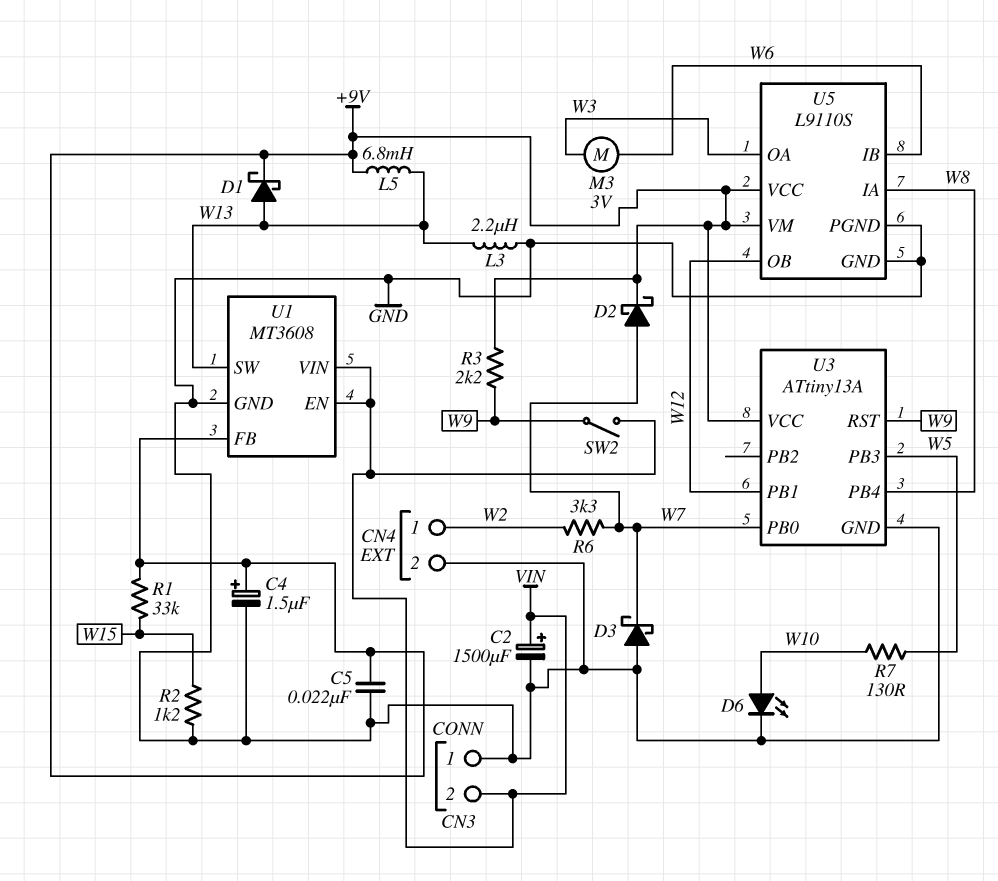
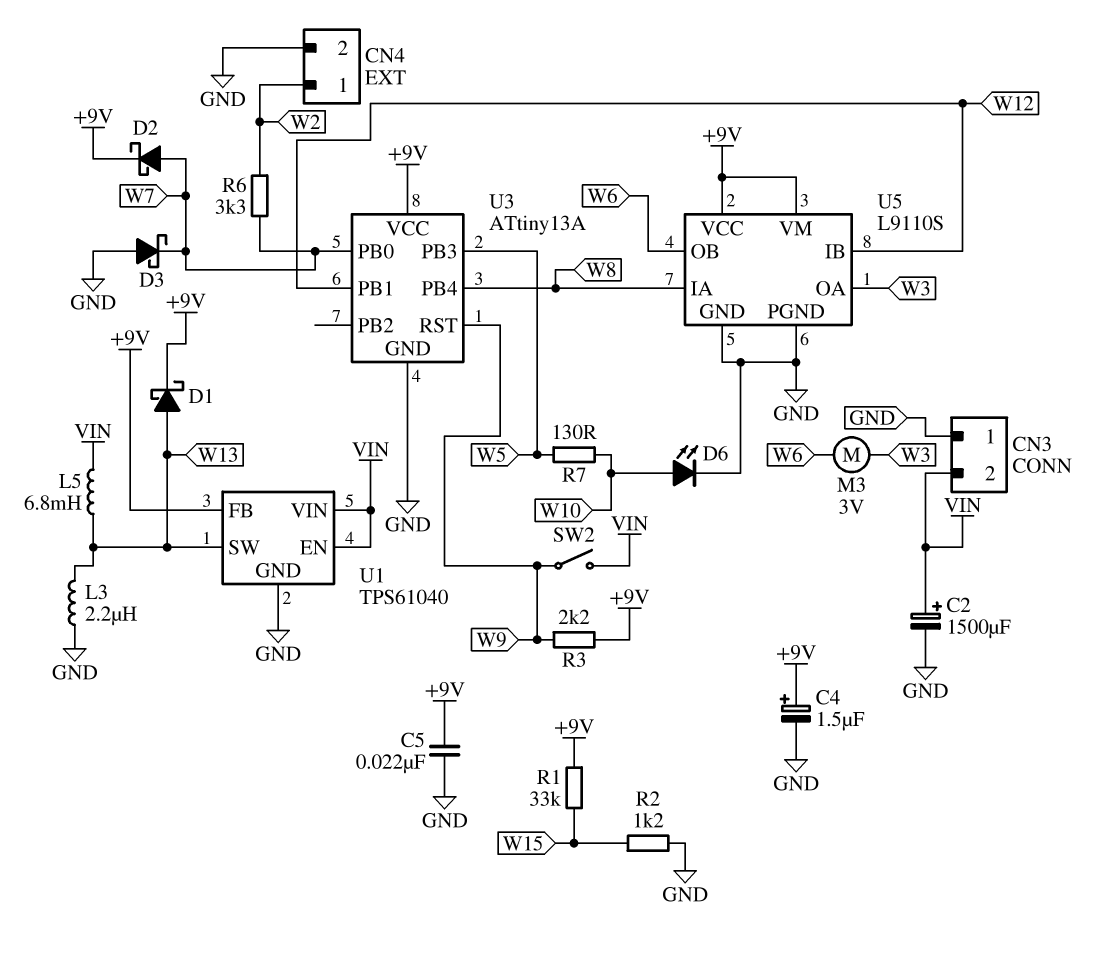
L5: 6.8mH (+9V, W13) -> 6.8mH (VIN, W13)
U1: MT3608 -> TPS61040
U5 pin IB: W6 -> W12
U5 pin OB: W12 -> W6

